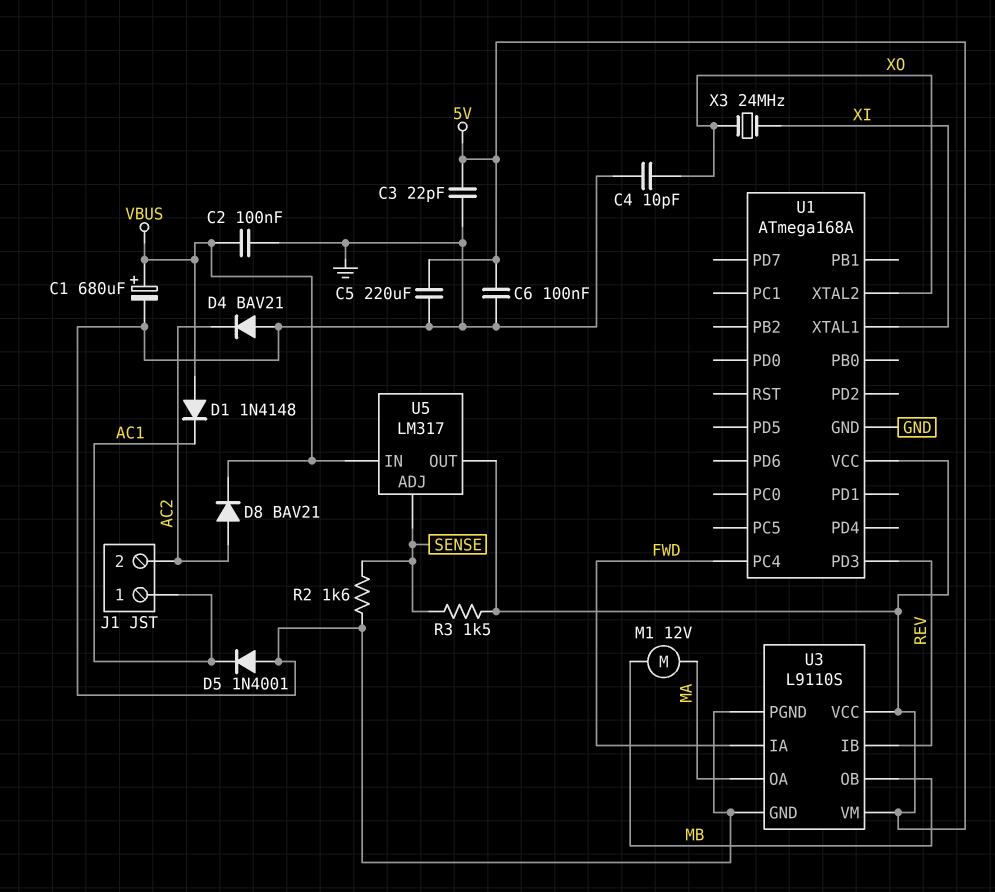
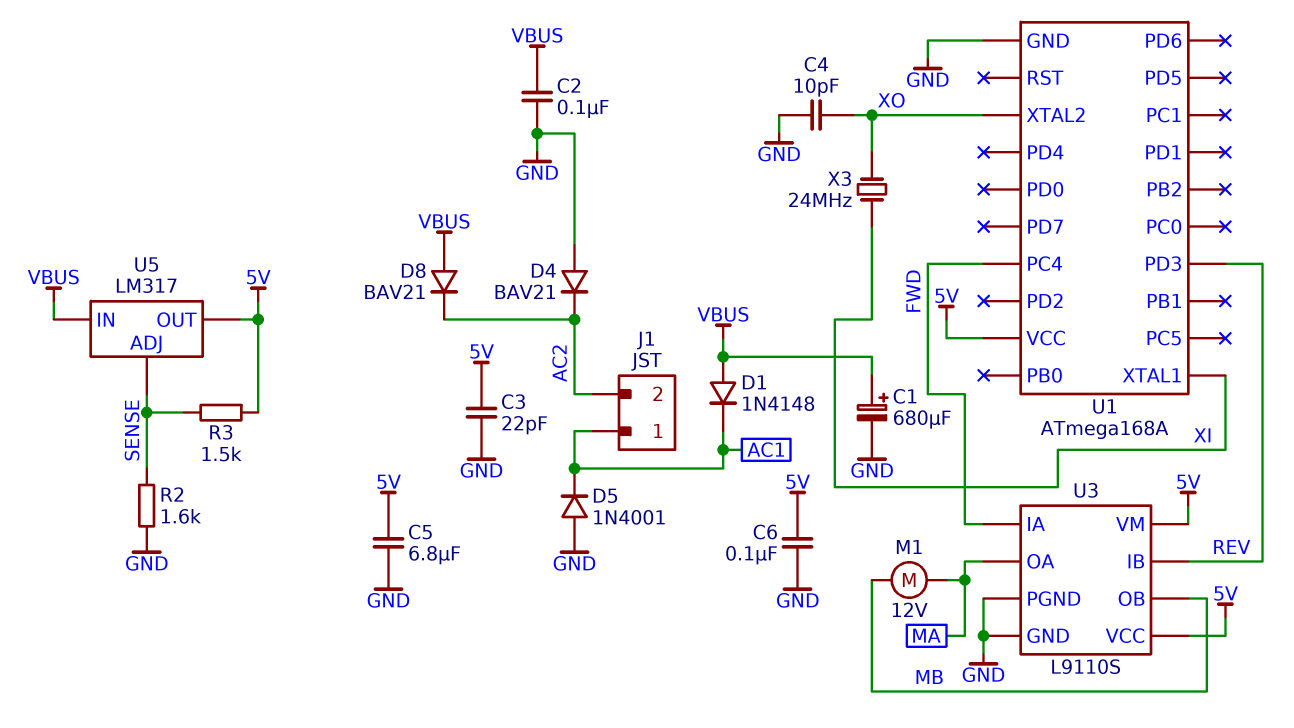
C5: 220uF (5V, GND) -> 6.8uF (5V, GND)
D8: diode BAV21 (A AC2, K VBUS) -> diode BAV21 (A VBUS, K AC2)

